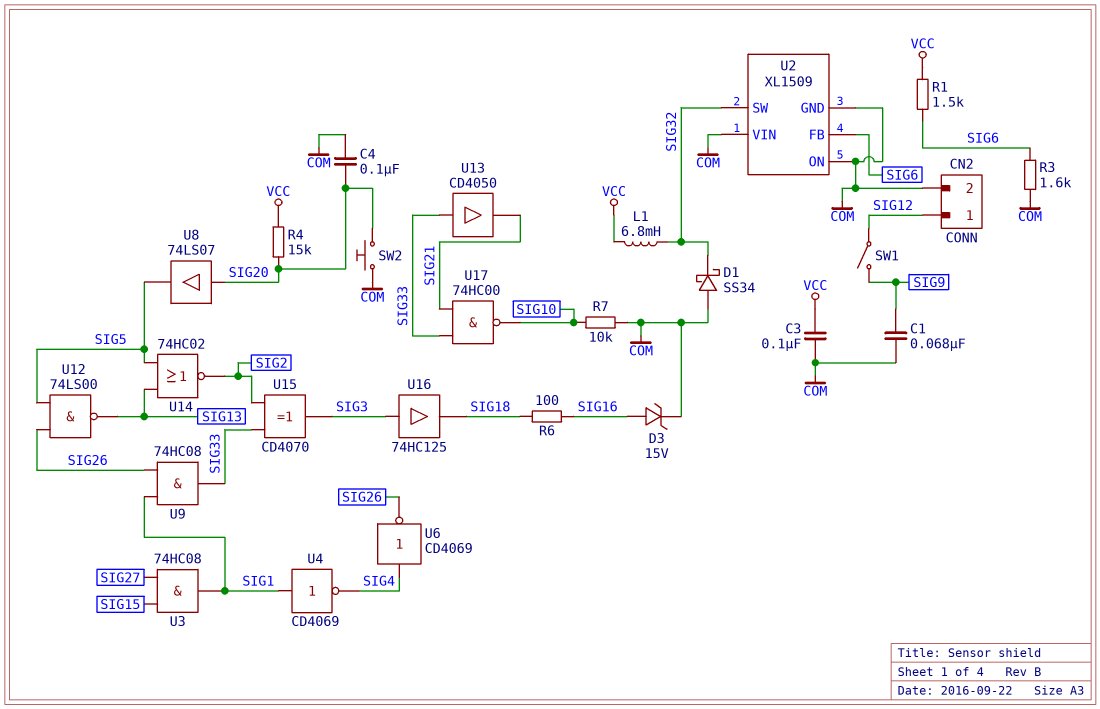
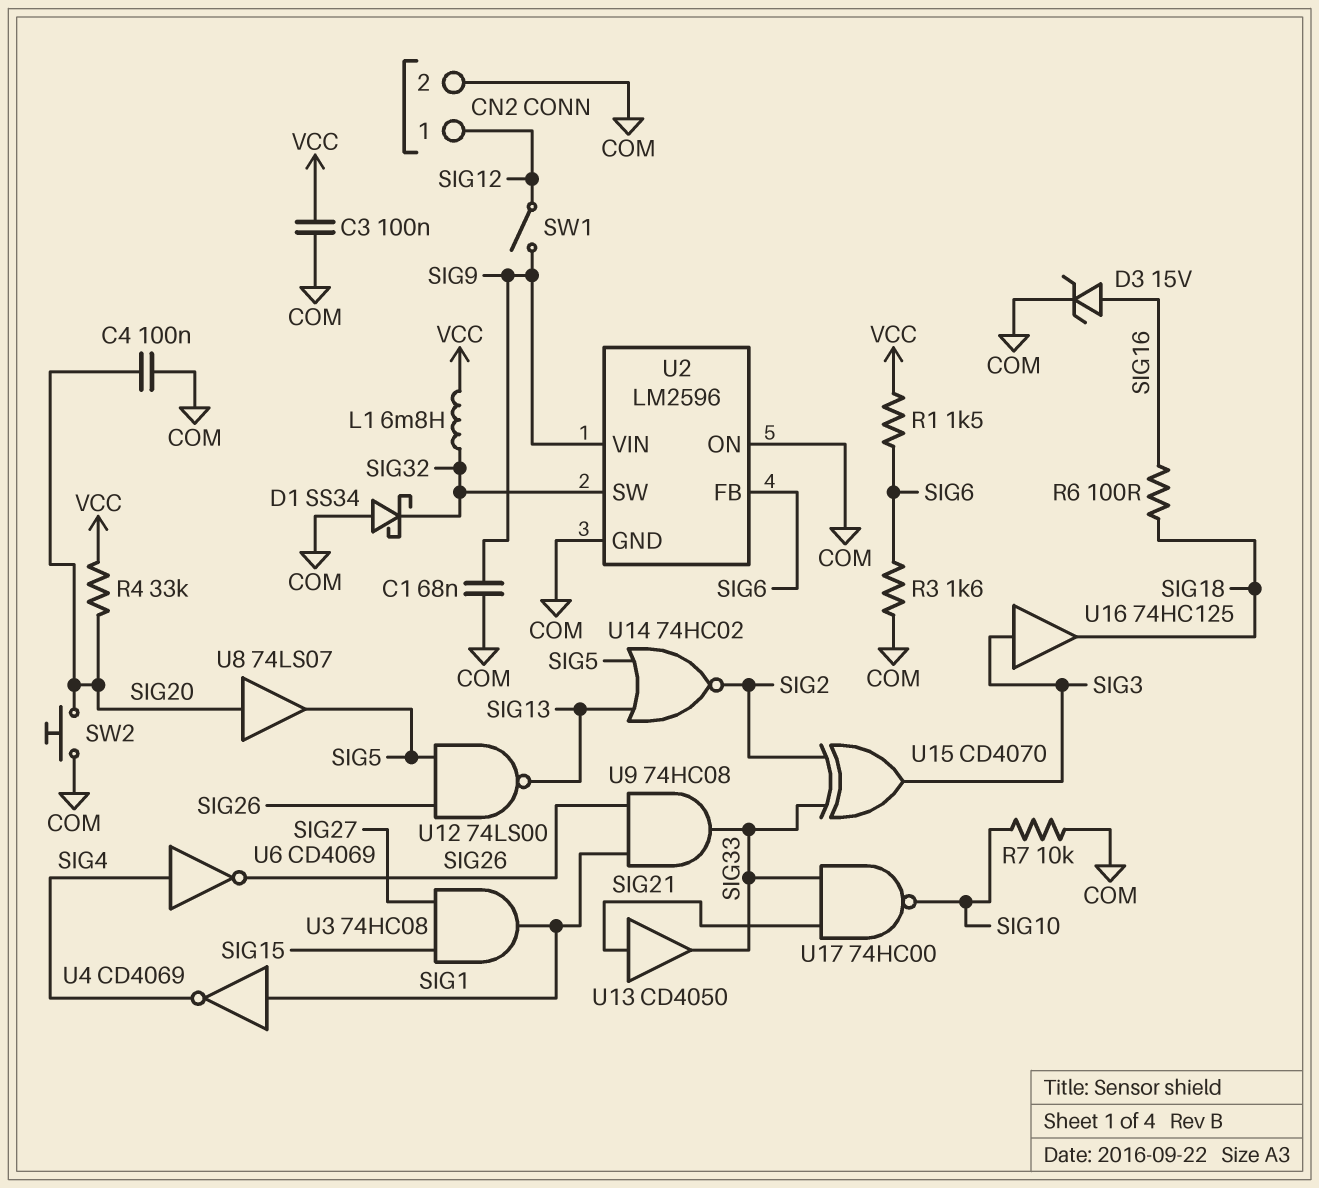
R4: 15k (SIG20, VCC) -> 33k (SIG20, VCC)
U2: XL1509 -> LM2596
U2 pin VIN: COM -> SIG9
U13: buffer CD4050 (in SIG33, out SIG21) -> buffer CD4050 (in SIG21, out SIG33)

